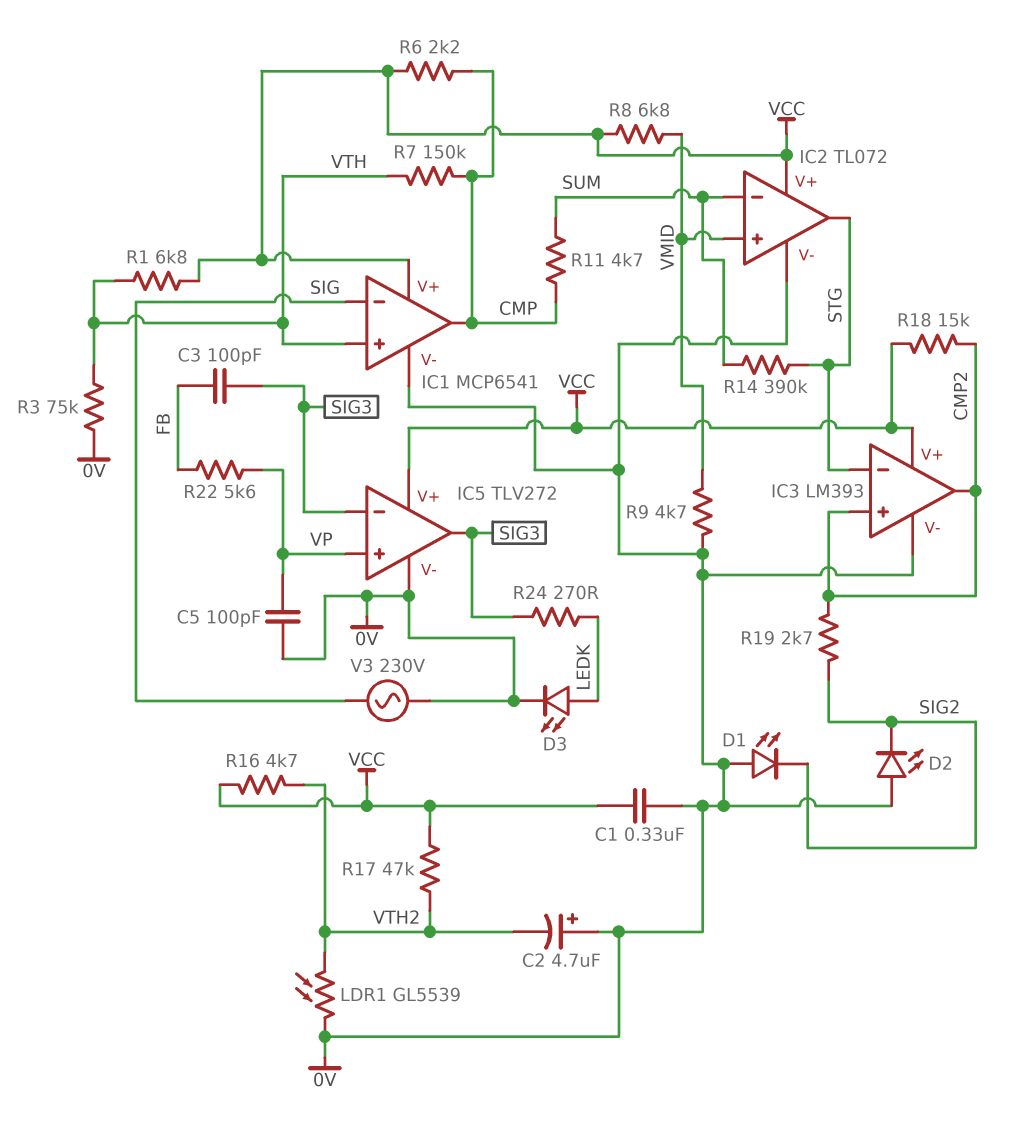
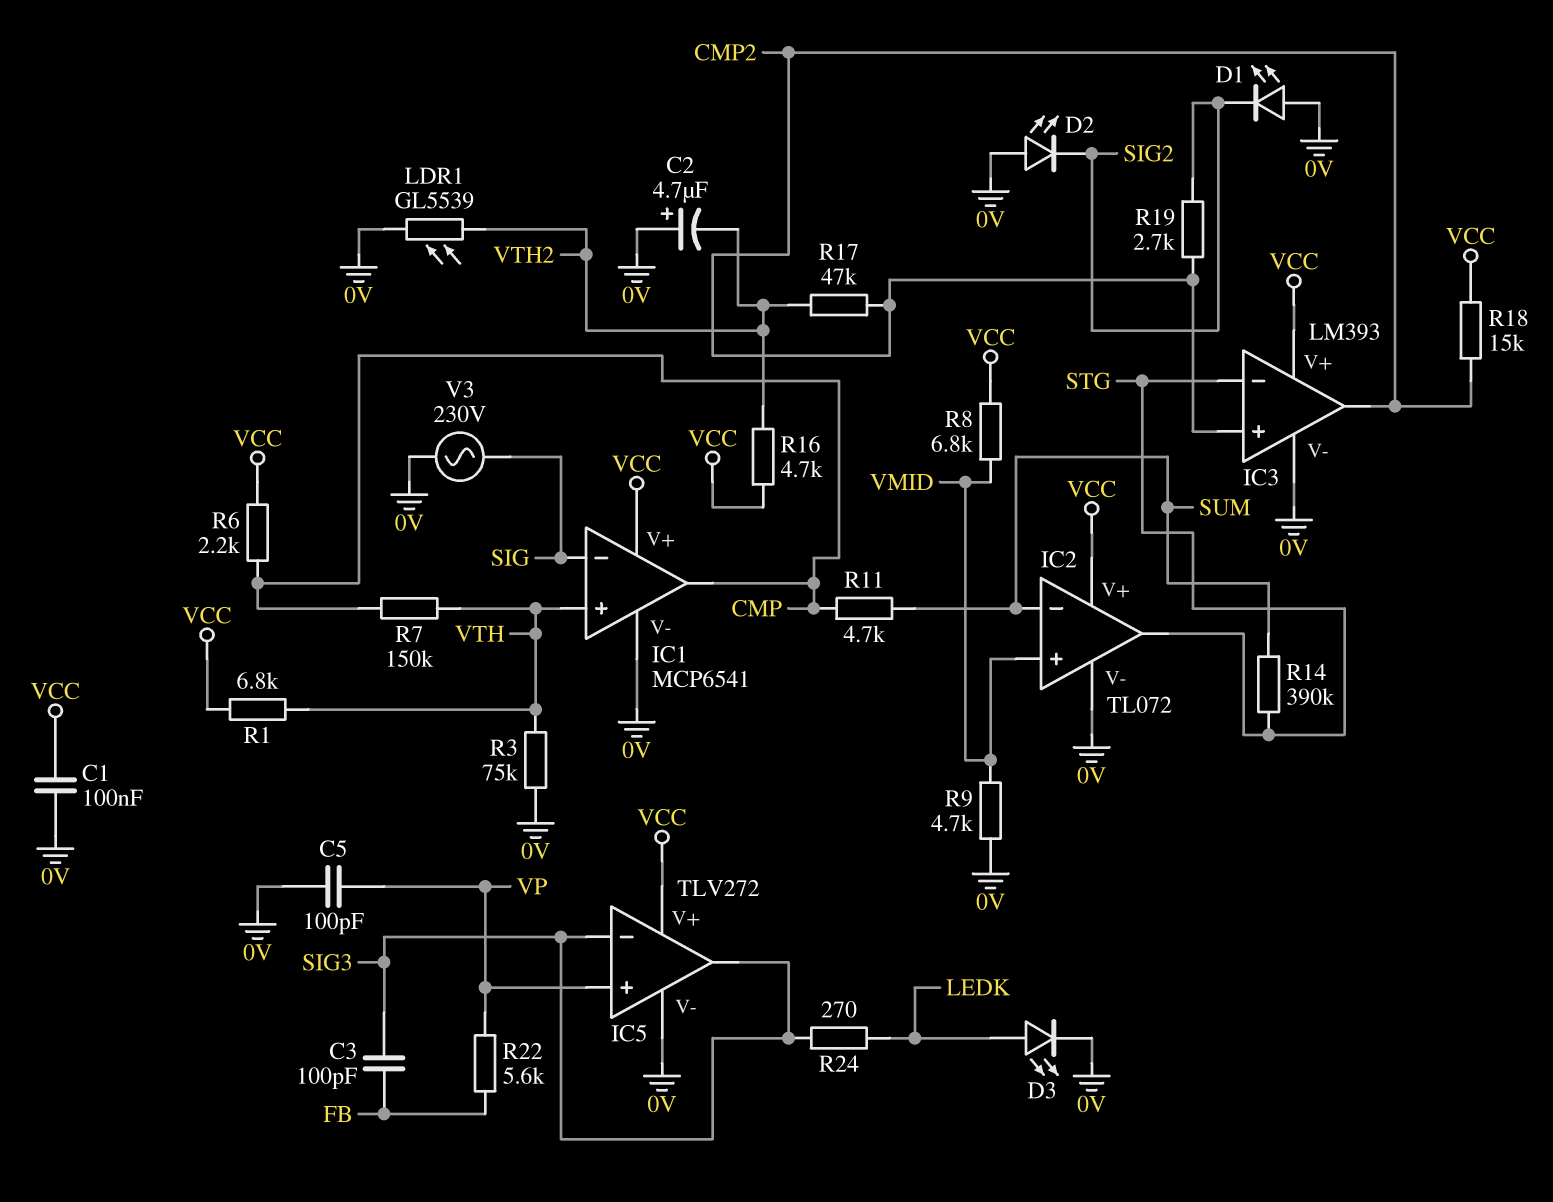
C1: 330nF (0V, VCC) -> 100nF (0V, VCC)
R17: 47k (VCC, VTH2) -> 47k (CMP2, VTH2)

